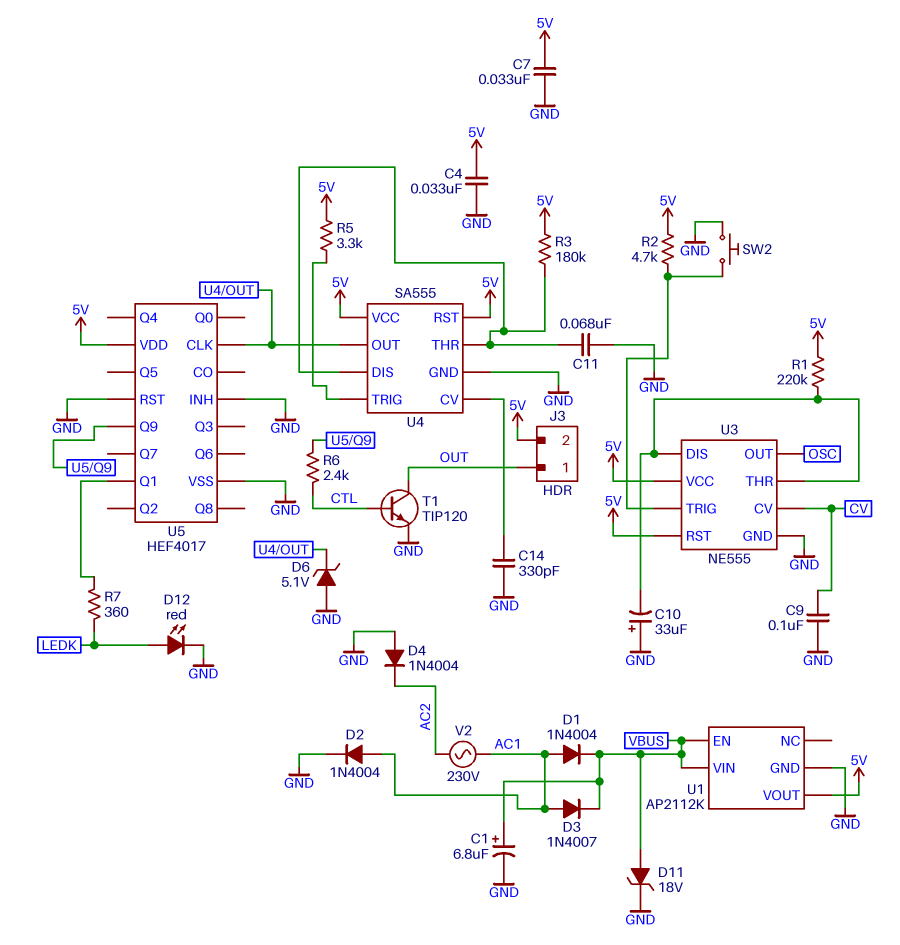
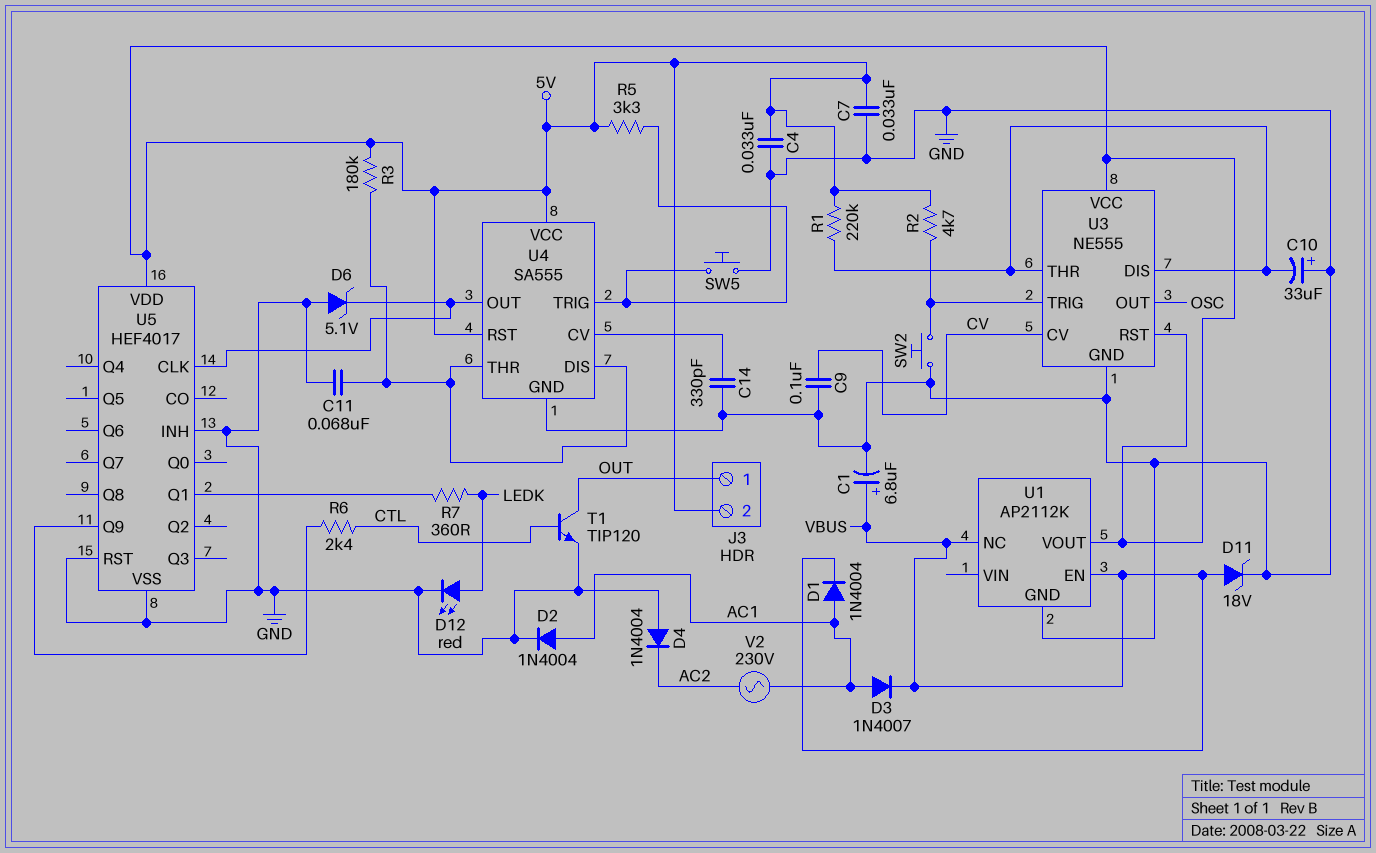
SW5: none -> button (GND, U4/TRIG)
U1 pin NC: none -> VBUS
U1 pin VIN: VBUS -> none

